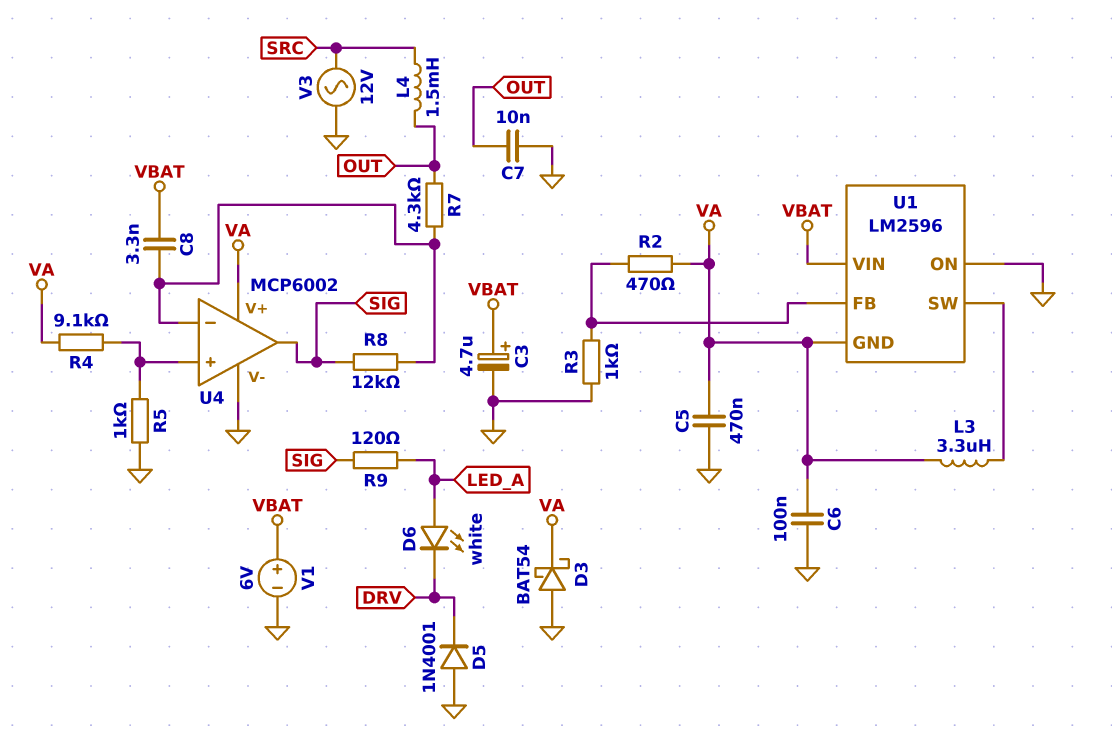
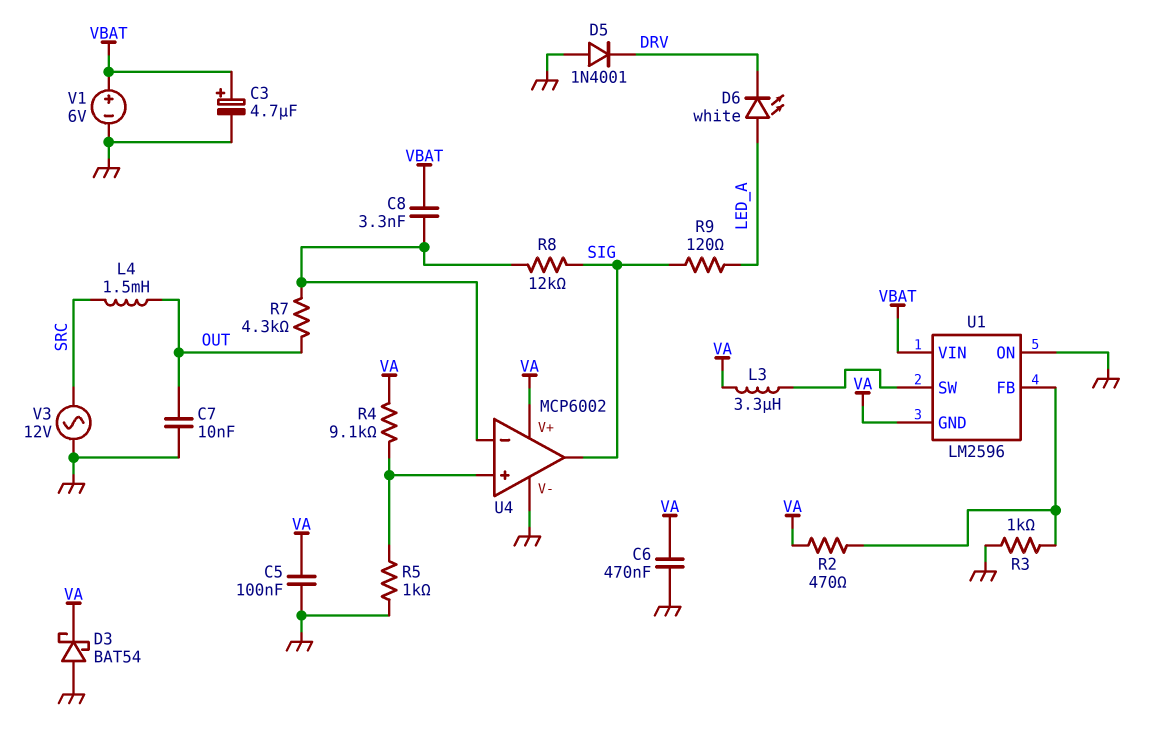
C5: 470nF (GND, VA) -> 100nF (GND, VA)
C6: 100nF (GND, VA) -> 470nF (GND, VA)

